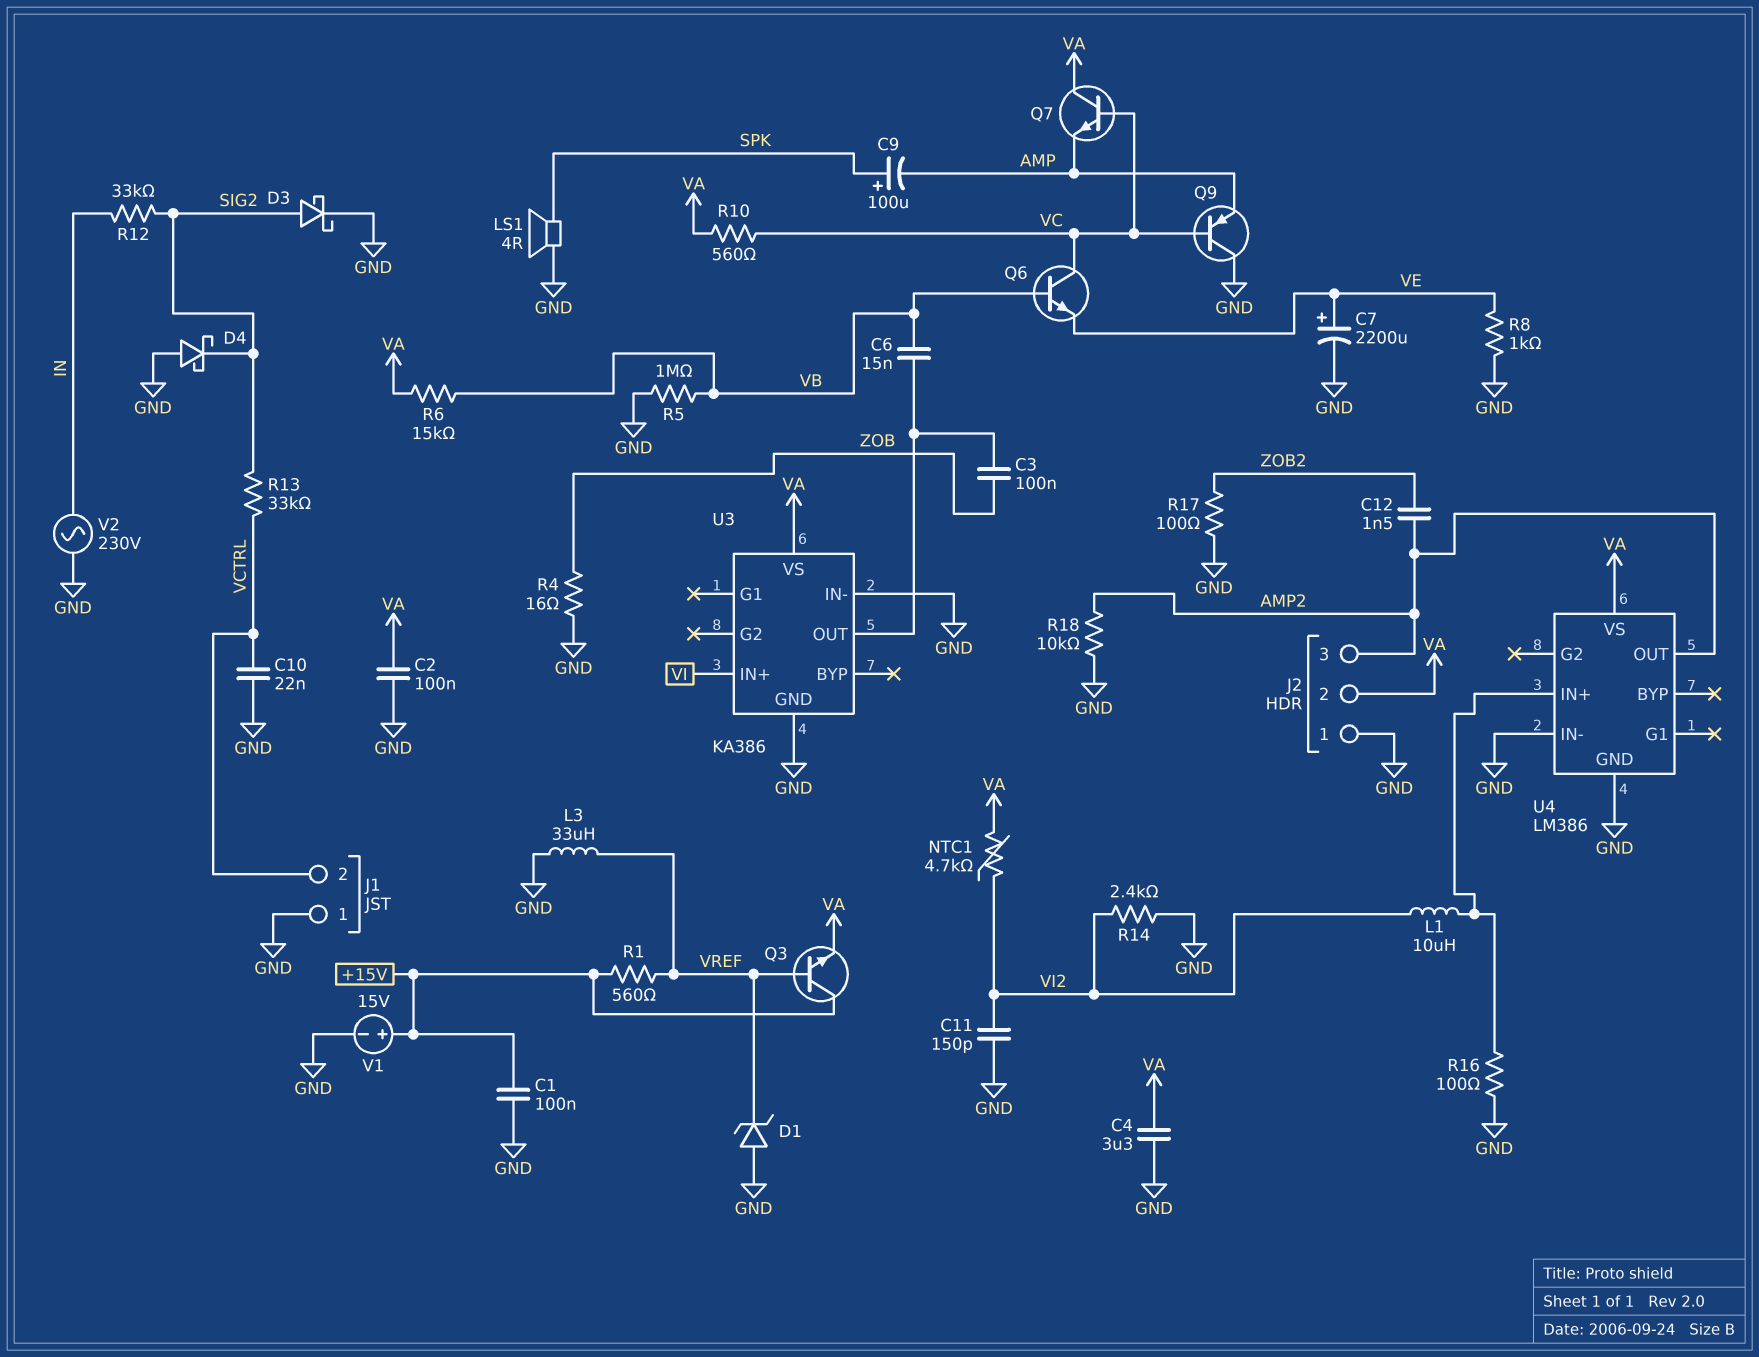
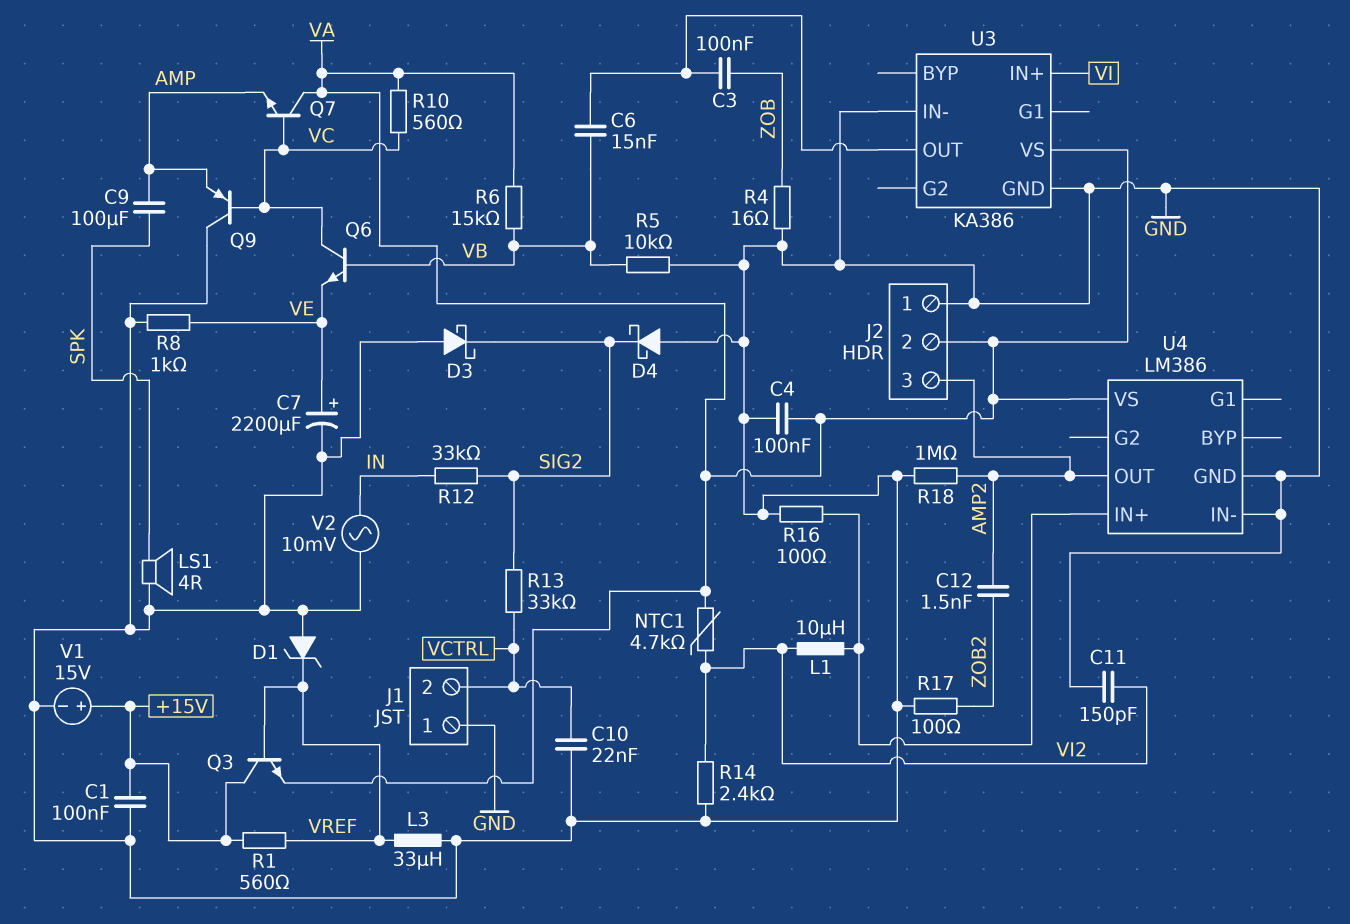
C2: 100nF (GND, VA) -> none
C4: 3.3uF (GND, VA) -> 100nF (GND, VA)
C9: 100uF (plus SPK, minus AMP) -> 100uF (AMP, SPK)
D3: schottky (A SIG2, K GND) -> schottky (A GND, K SIG2)
R5: 1M (GND, VB) -> 10k (GND, VB)
R18: 10k (AMP2, GND) -> 1M (AMP2, GND)
V2: AC 230V (GND, IN) -> AC 10mV (GND, IN)

